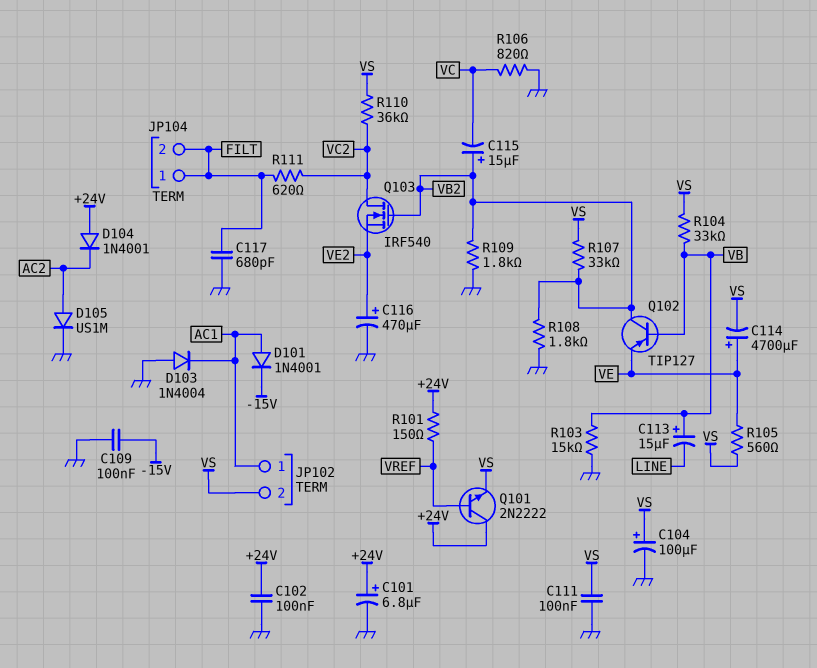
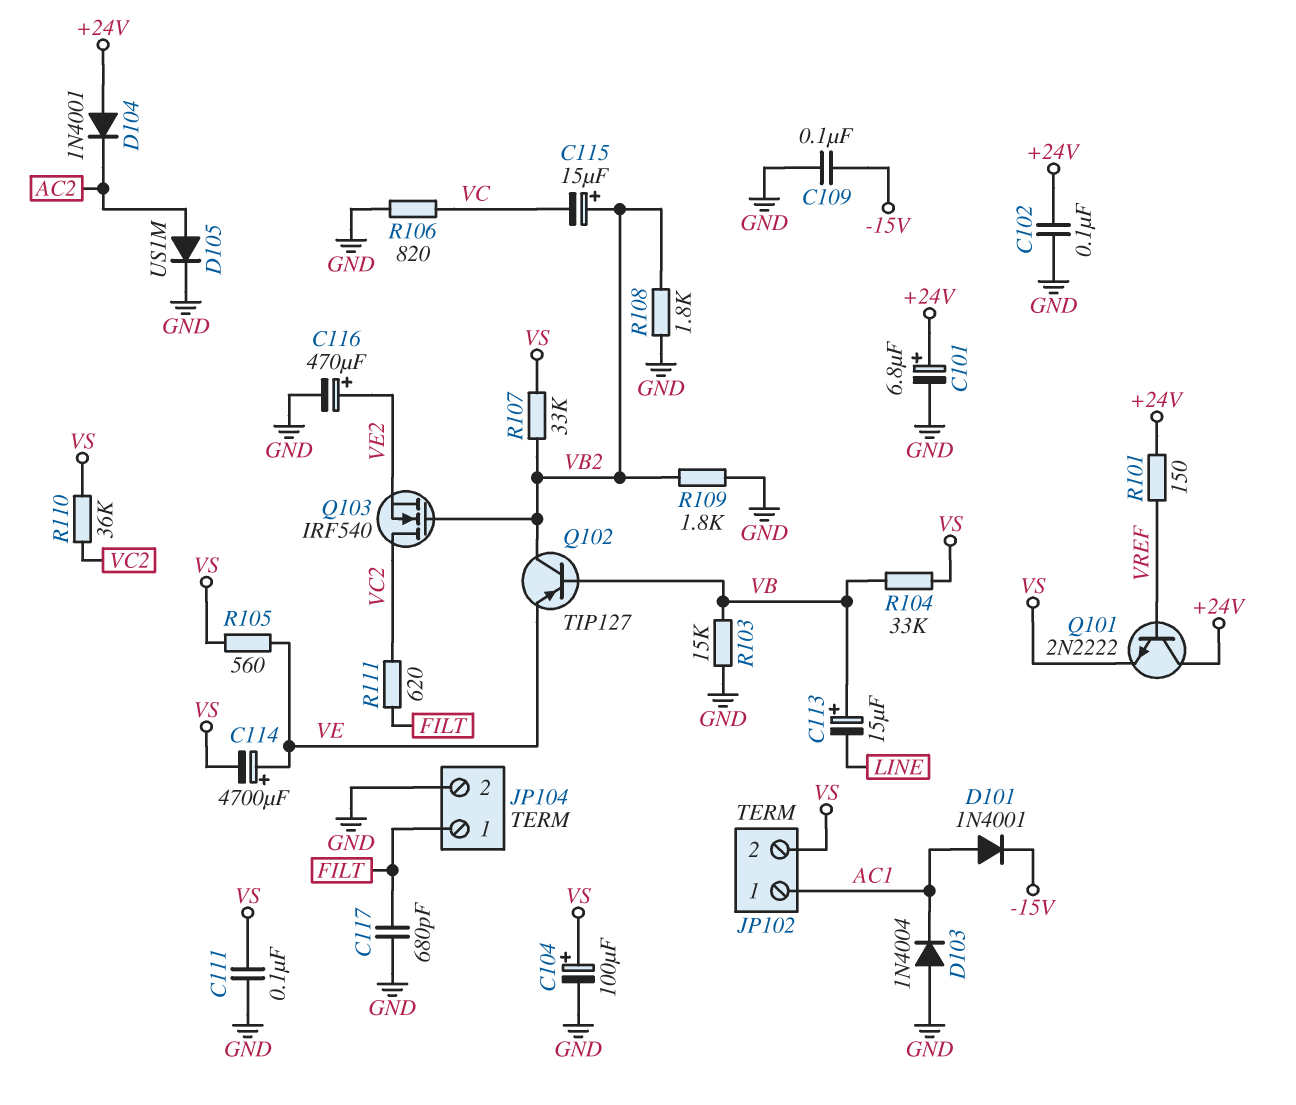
JP104 pin 2: FILT -> GND

